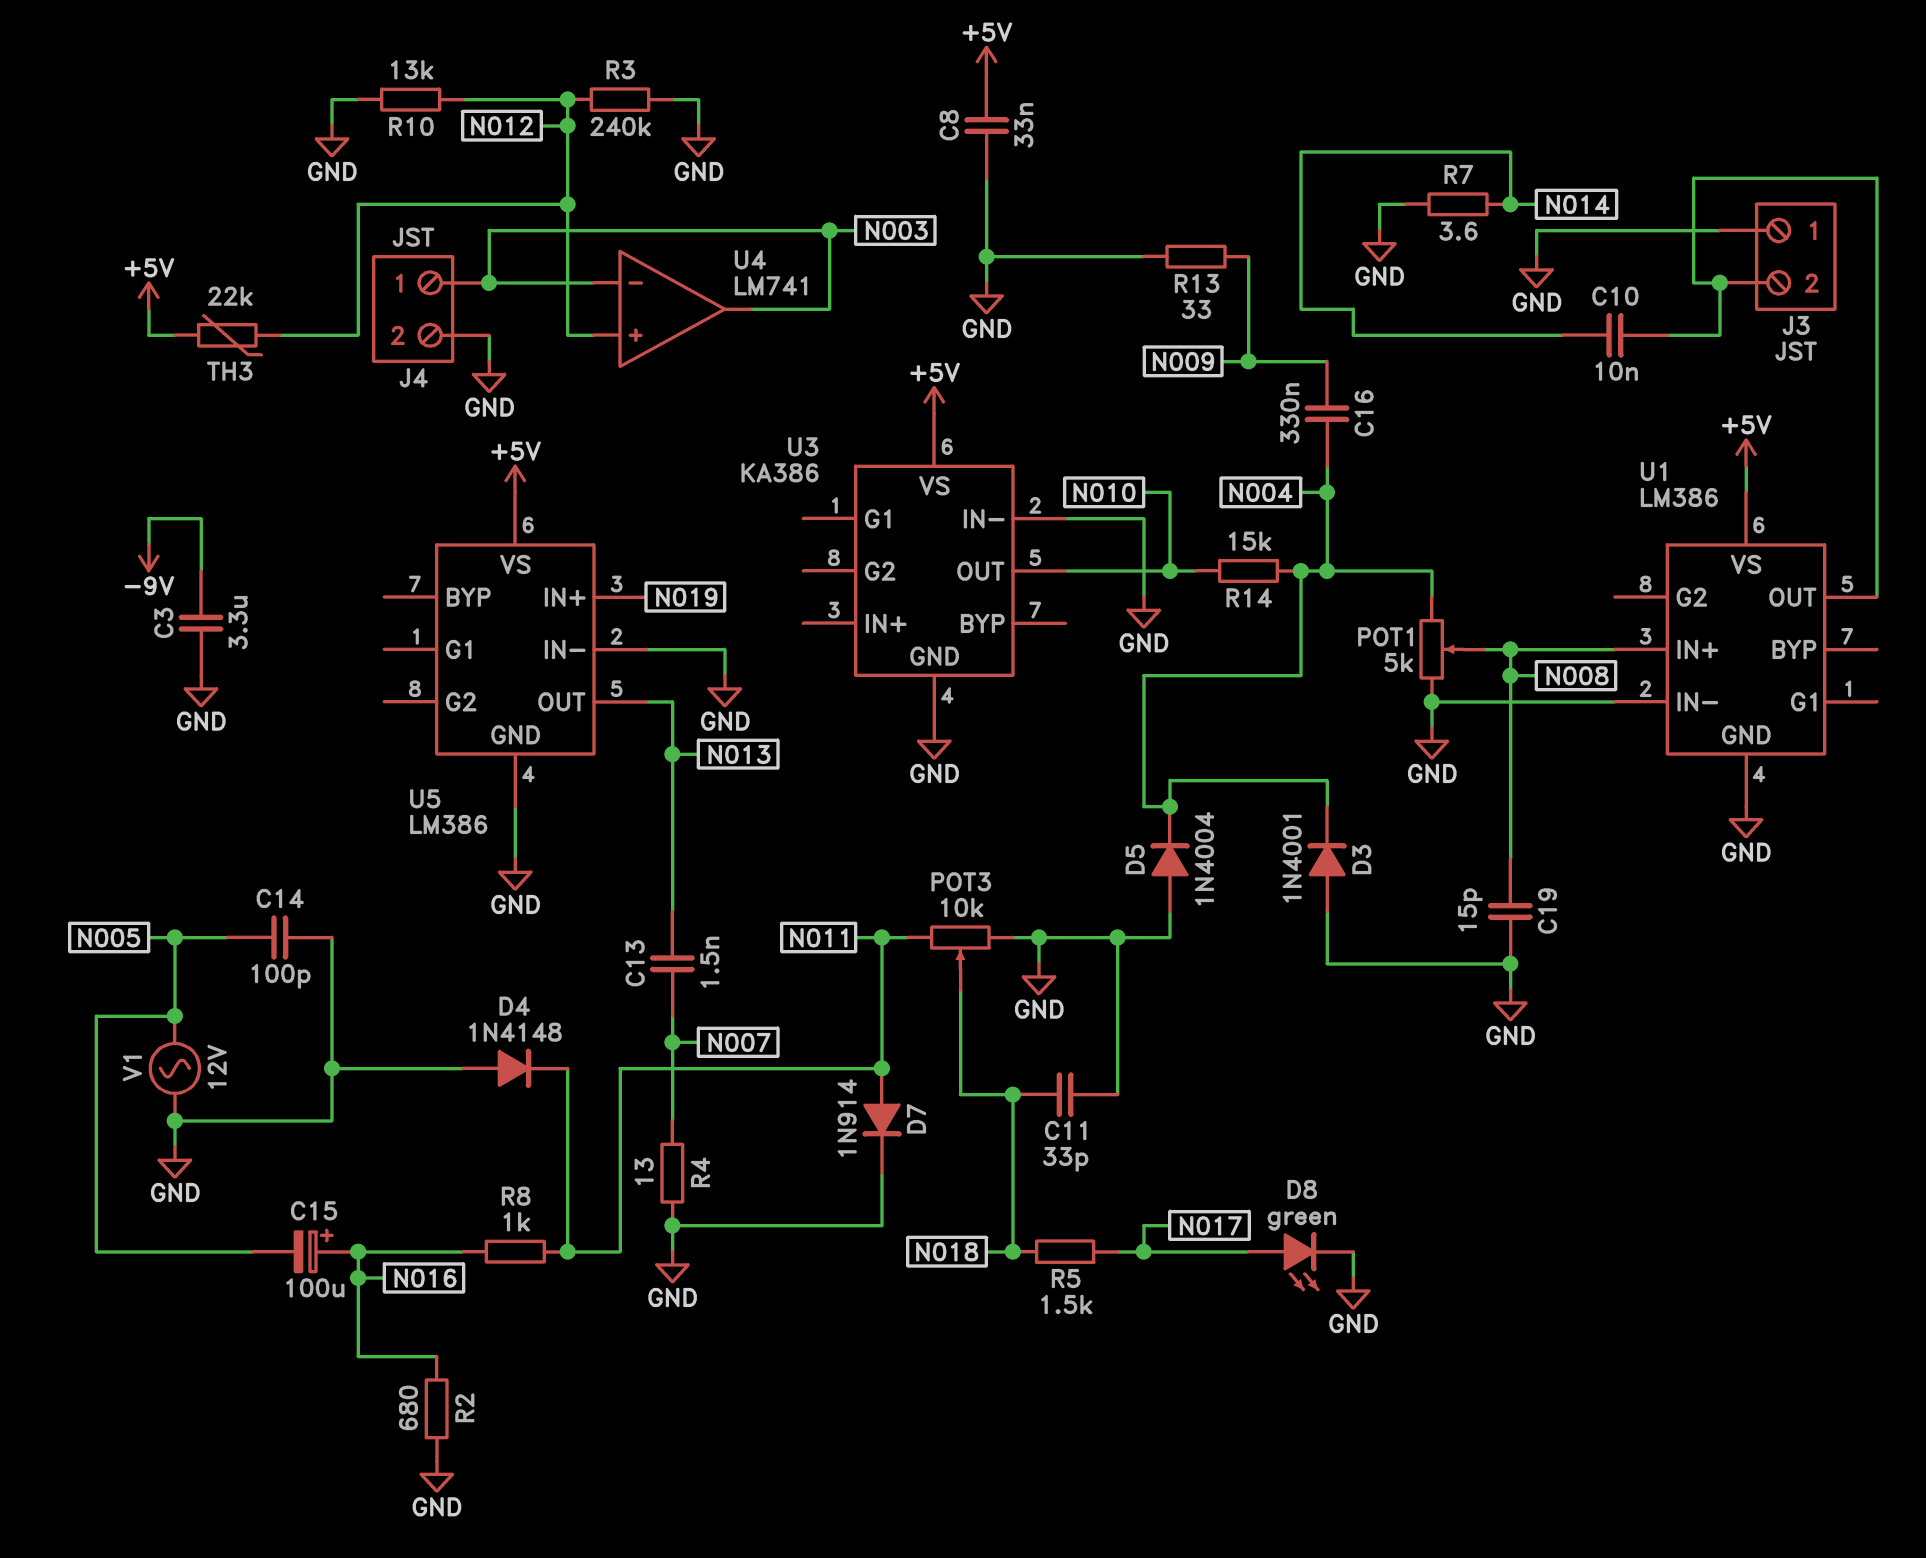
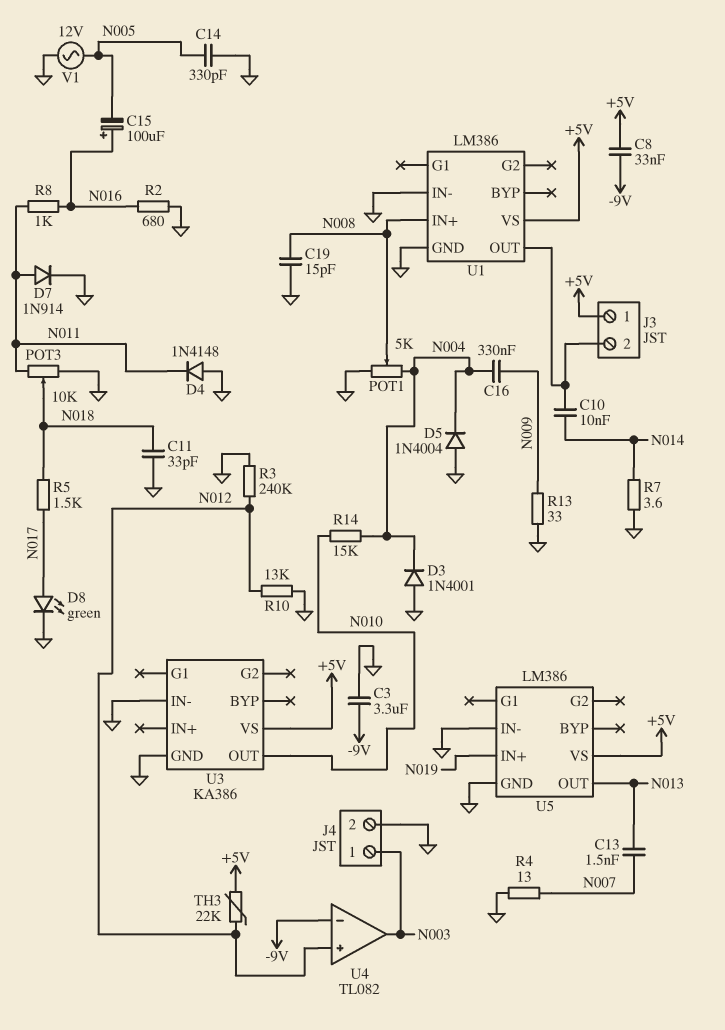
C8: 33nF (+5V, GND) -> 33nF (+5V, -9V)
C14: 100pF (GND, N005) -> 330pF (GND, N005)
J3 pin 1: GND -> +5V
U4: LM741 -> TL082
U4 pin in-: N003 -> -9V

